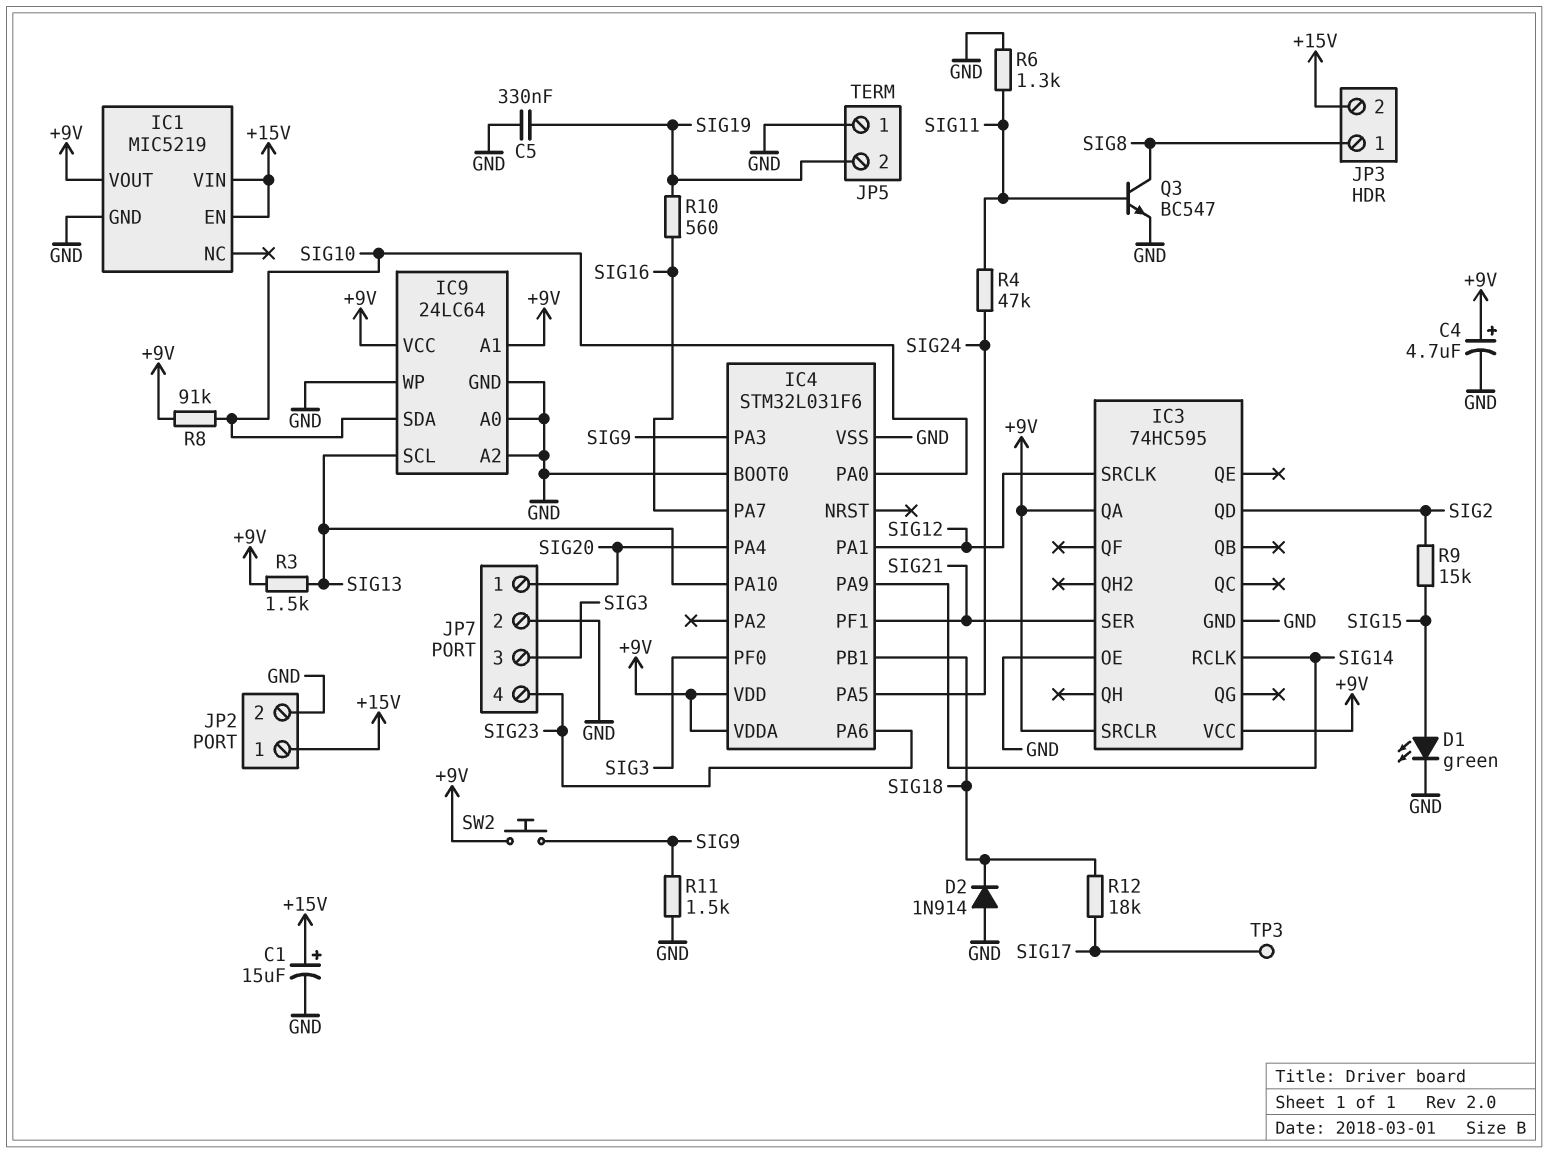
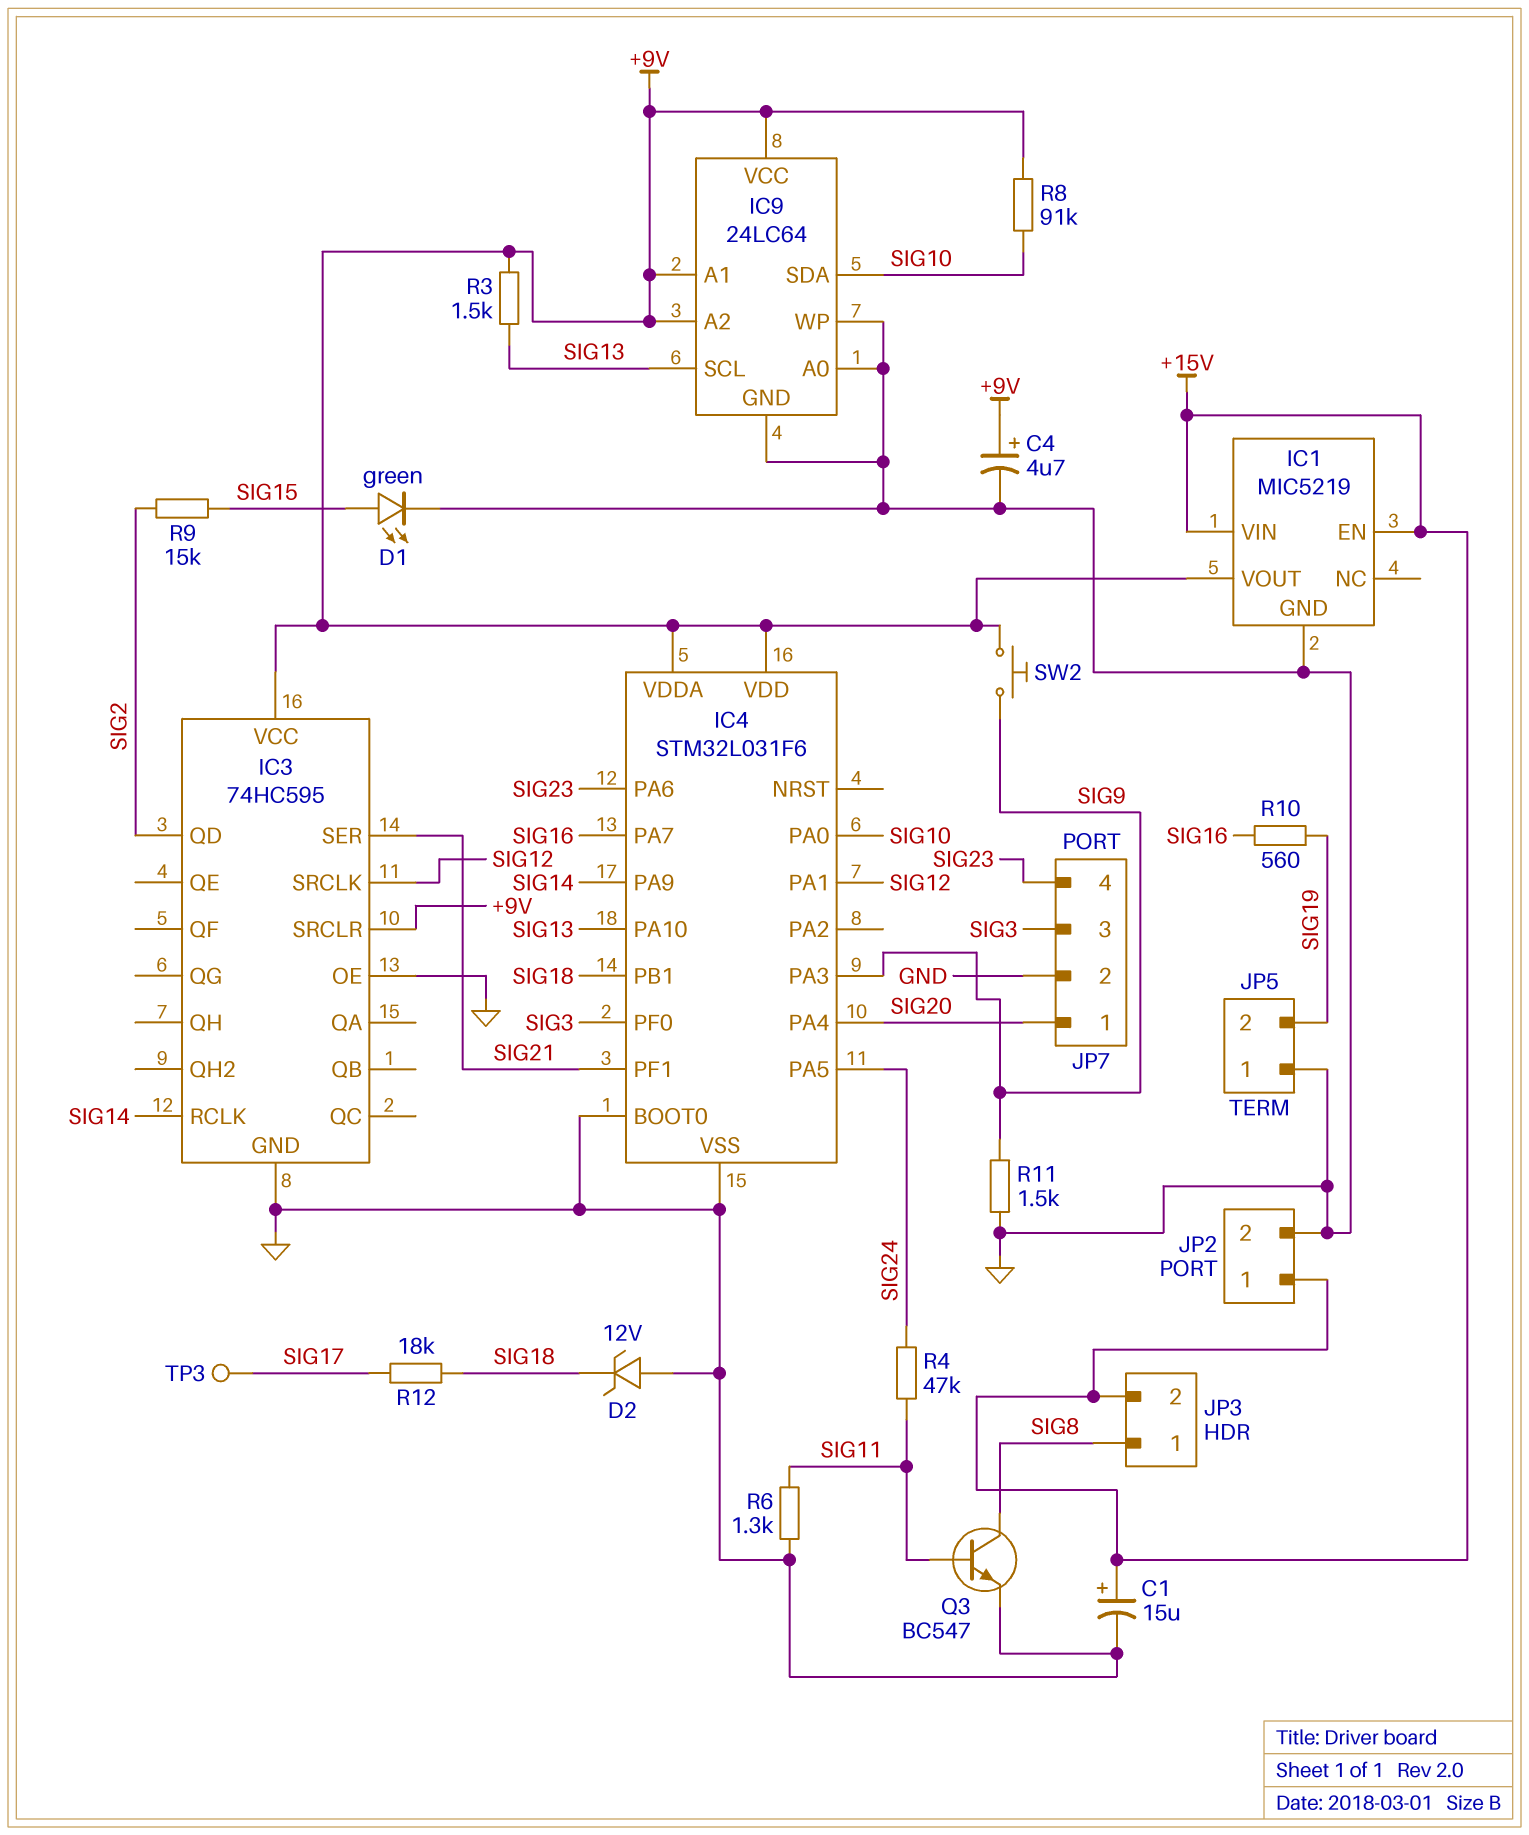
C5: 330nF (GND, SIG19) -> none
D2: diode 1N914 (A GND, K SIG18) -> zener 12V (A GND, K SIG18)
IC3 pin QA: +9V -> none
IC9 pin A2: GND -> +9V

